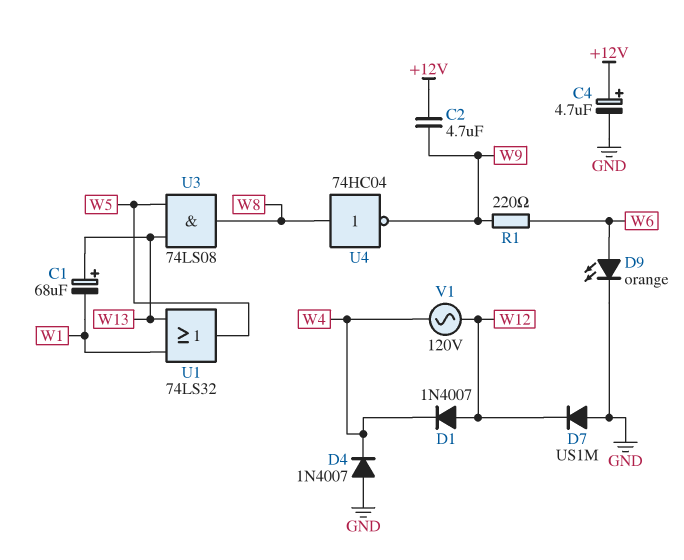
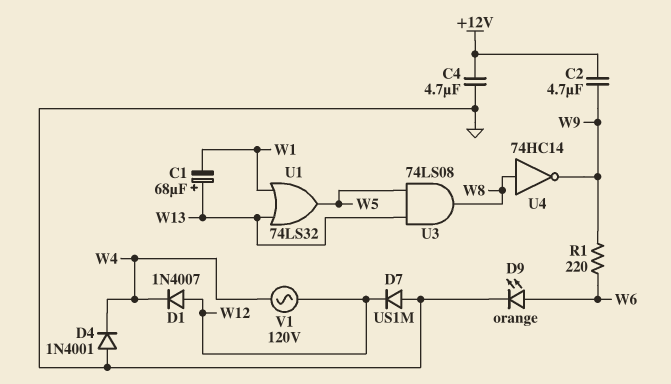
C4: 4.7uF (plus +12V, minus GND) -> 4.7uF (+12V, GND)
D4: diode 1N4007 (A GND, K W4) -> diode 1N4001 (A GND, K W4)
U4: NOT 74HC04 (in W8, out W9) -> NOT 74HC14 (in W8, out W9)

